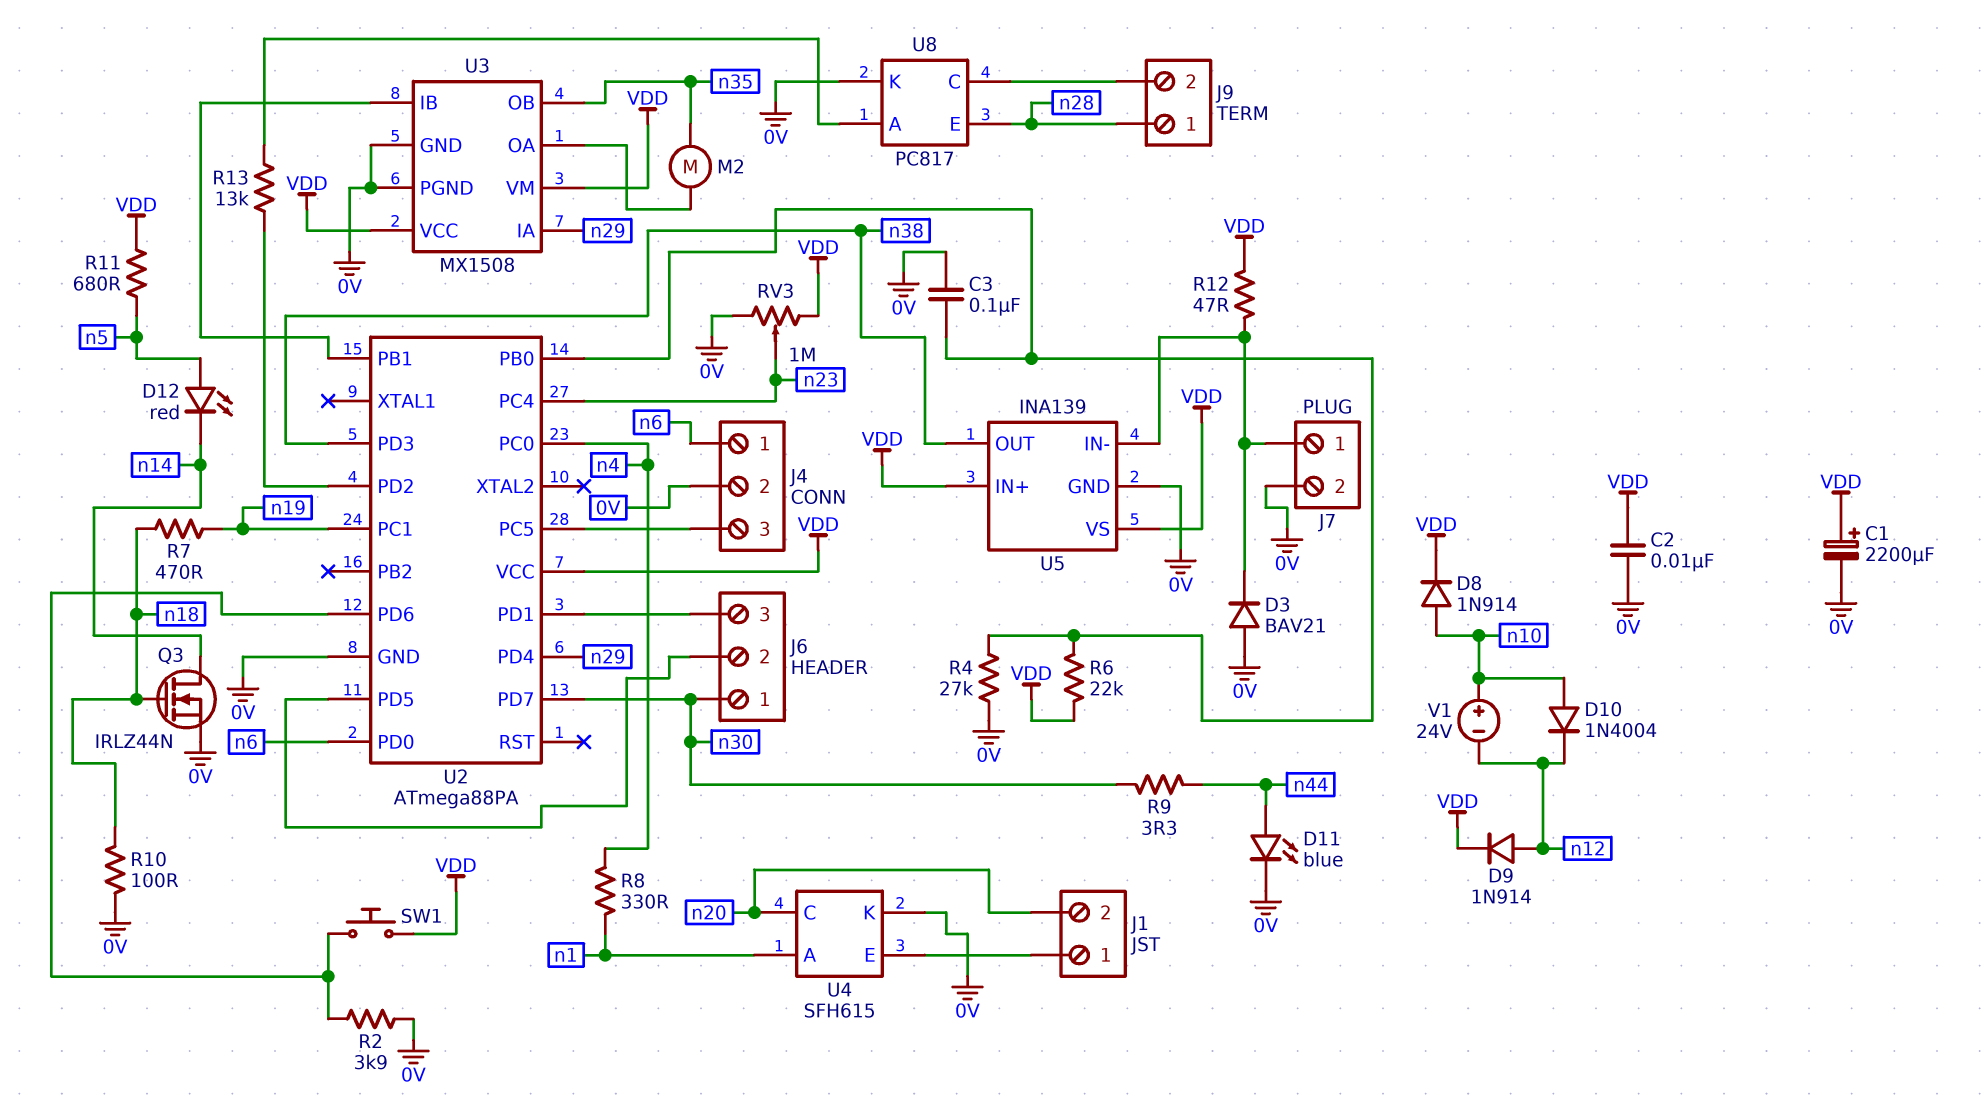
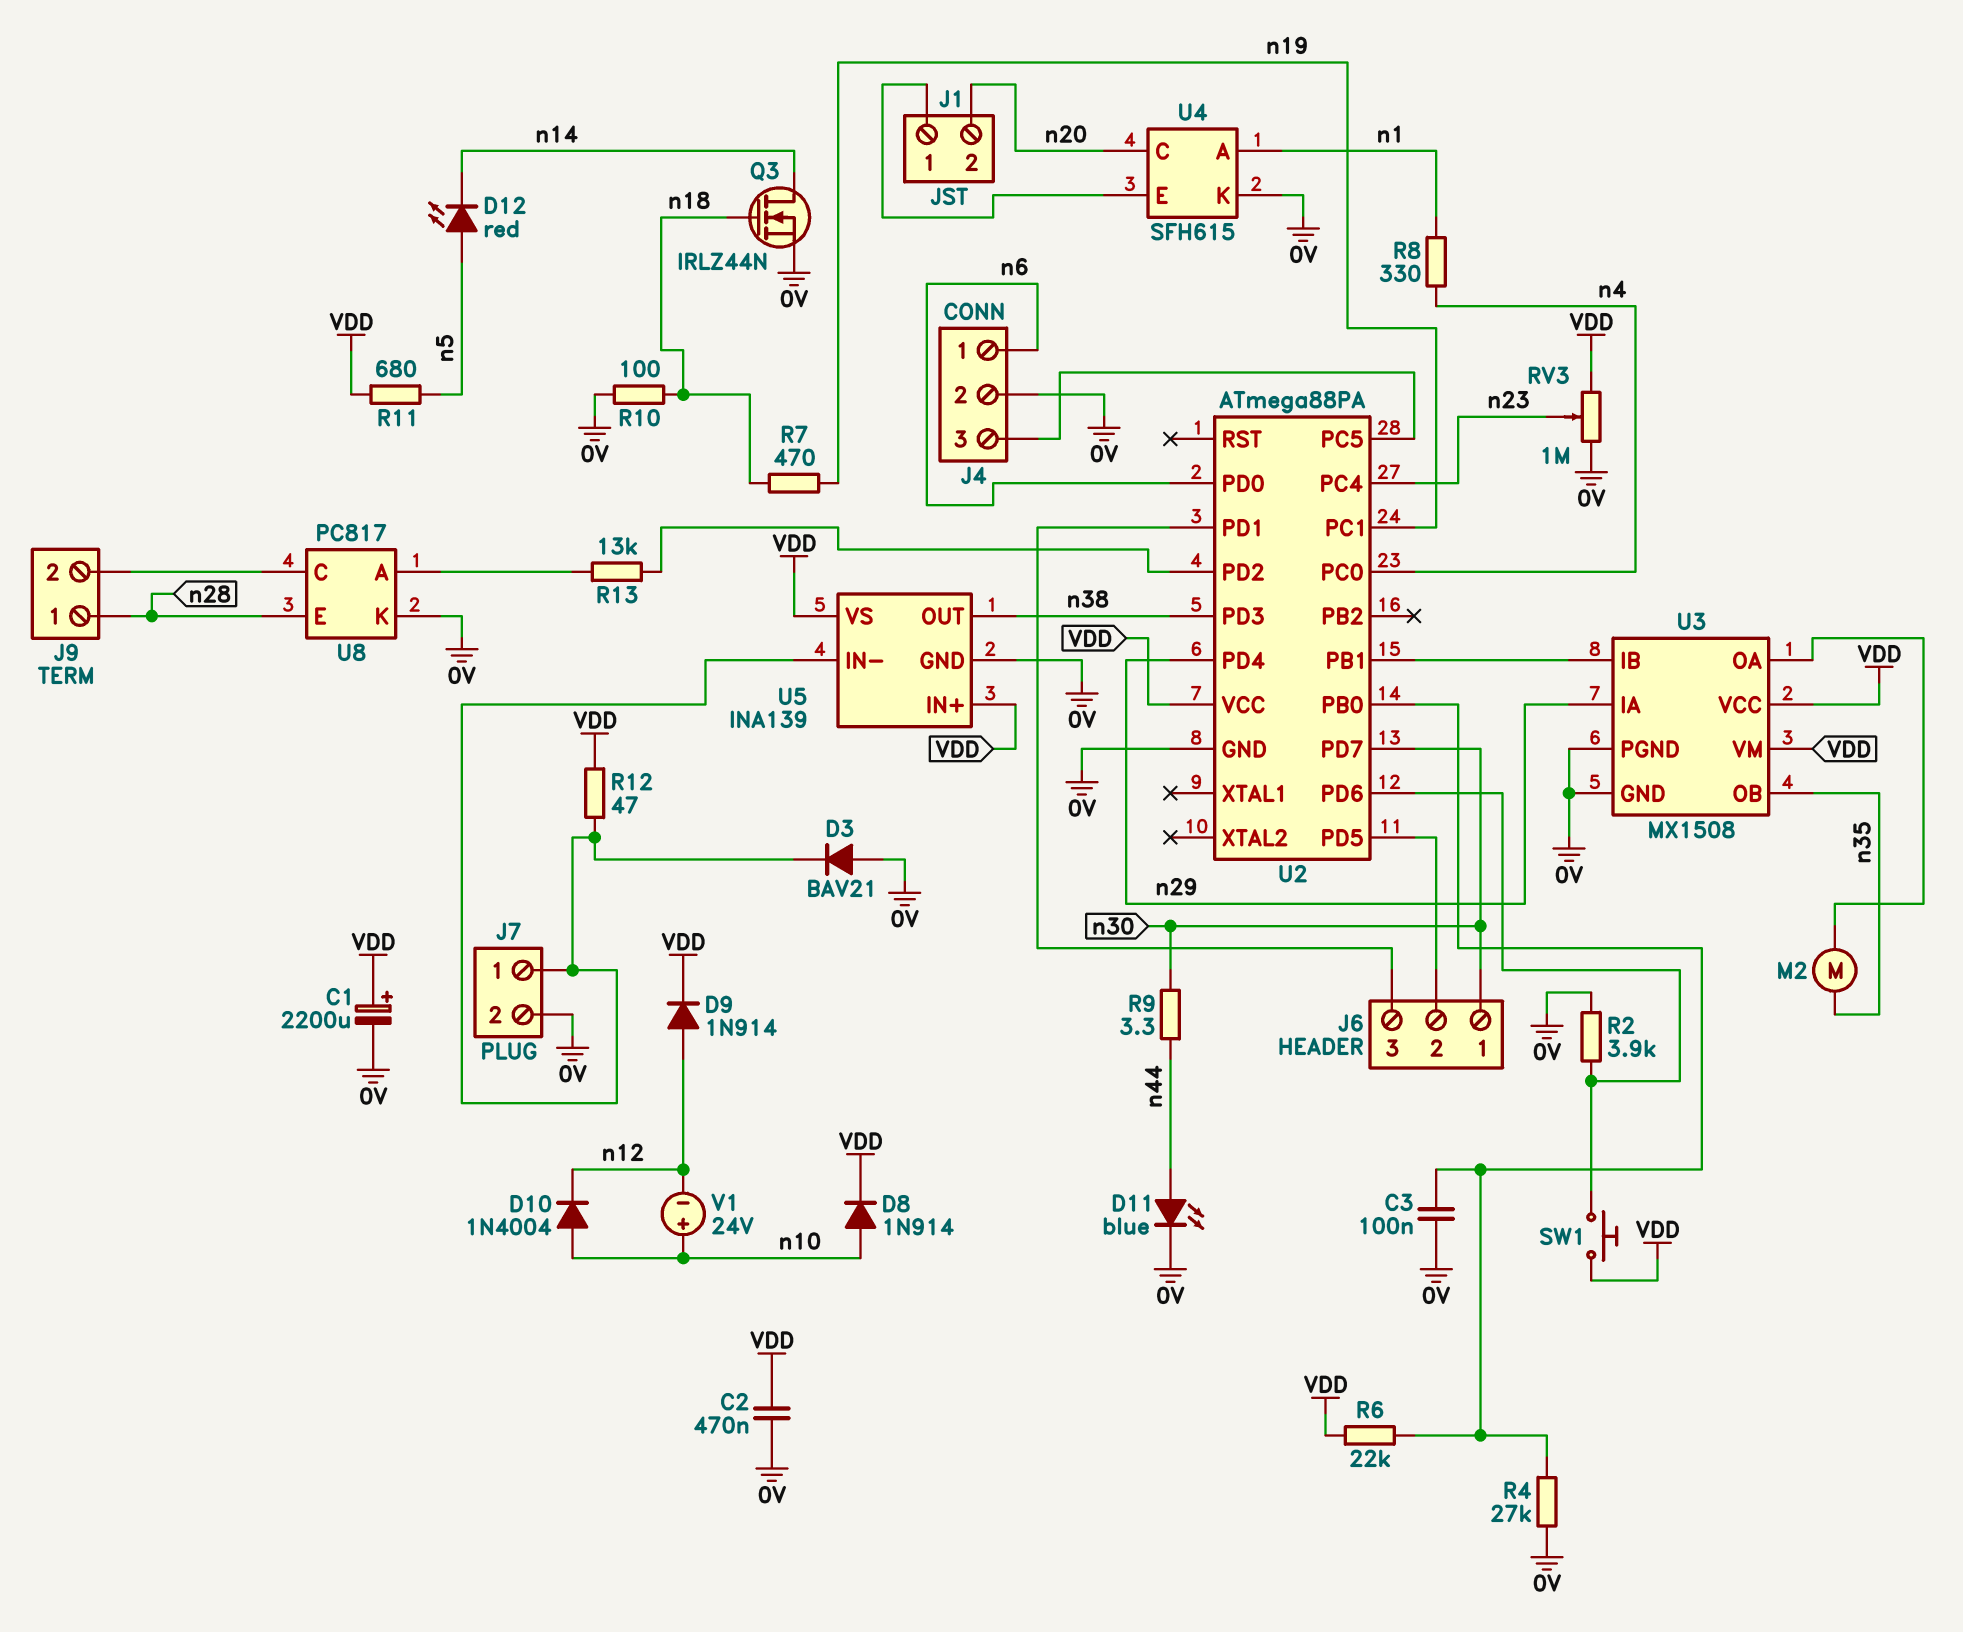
C2: 10nF (0V, VDD) -> 470nF (0V, VDD)

